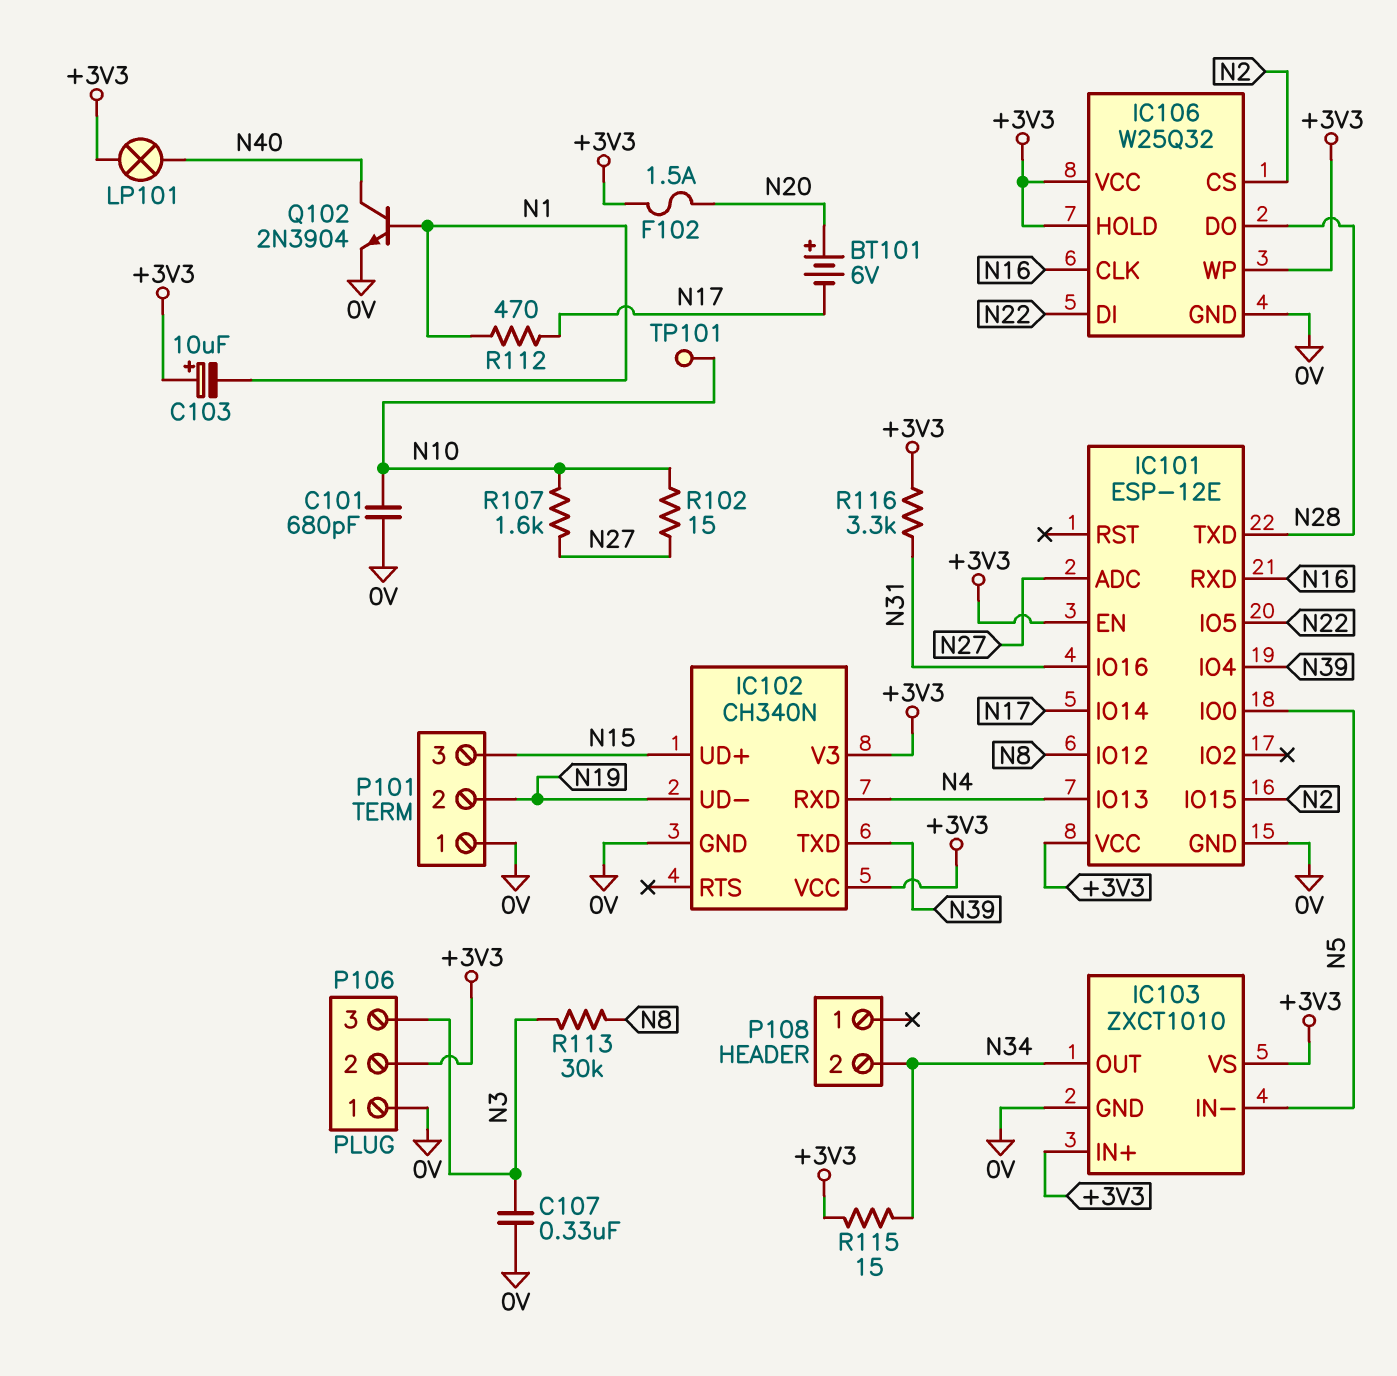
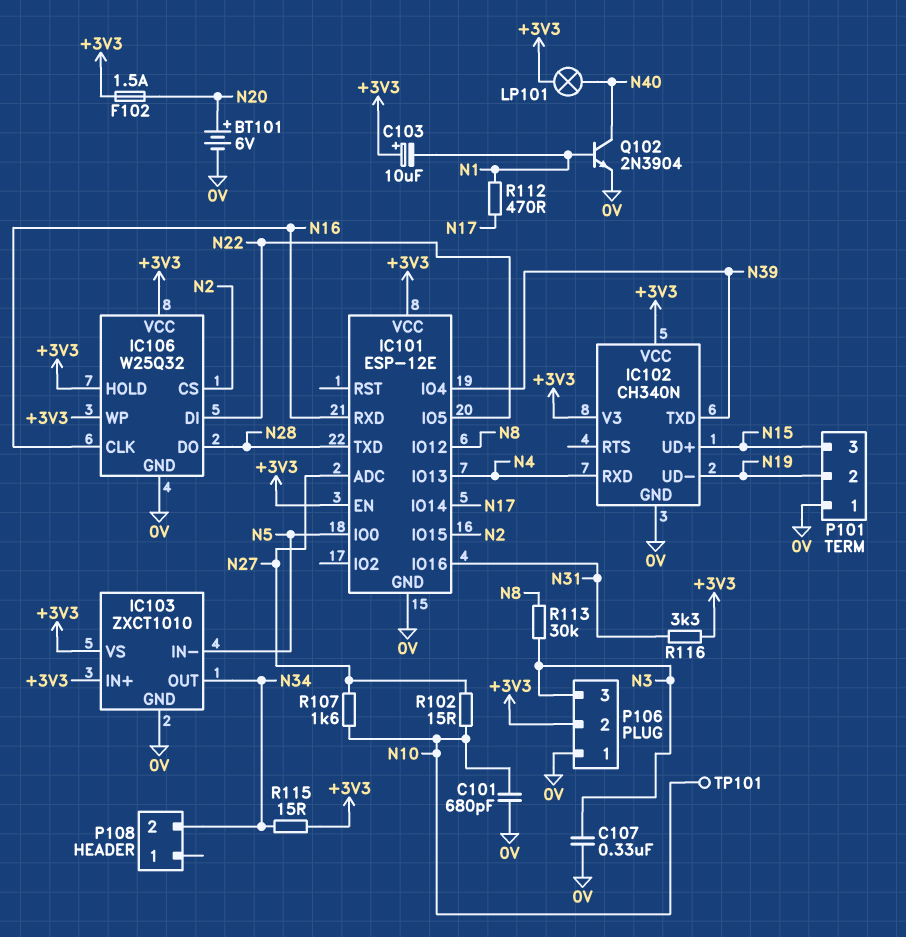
BT101: 6V (plus N20, minus N17) -> 6V (plus N20, minus 0V)

